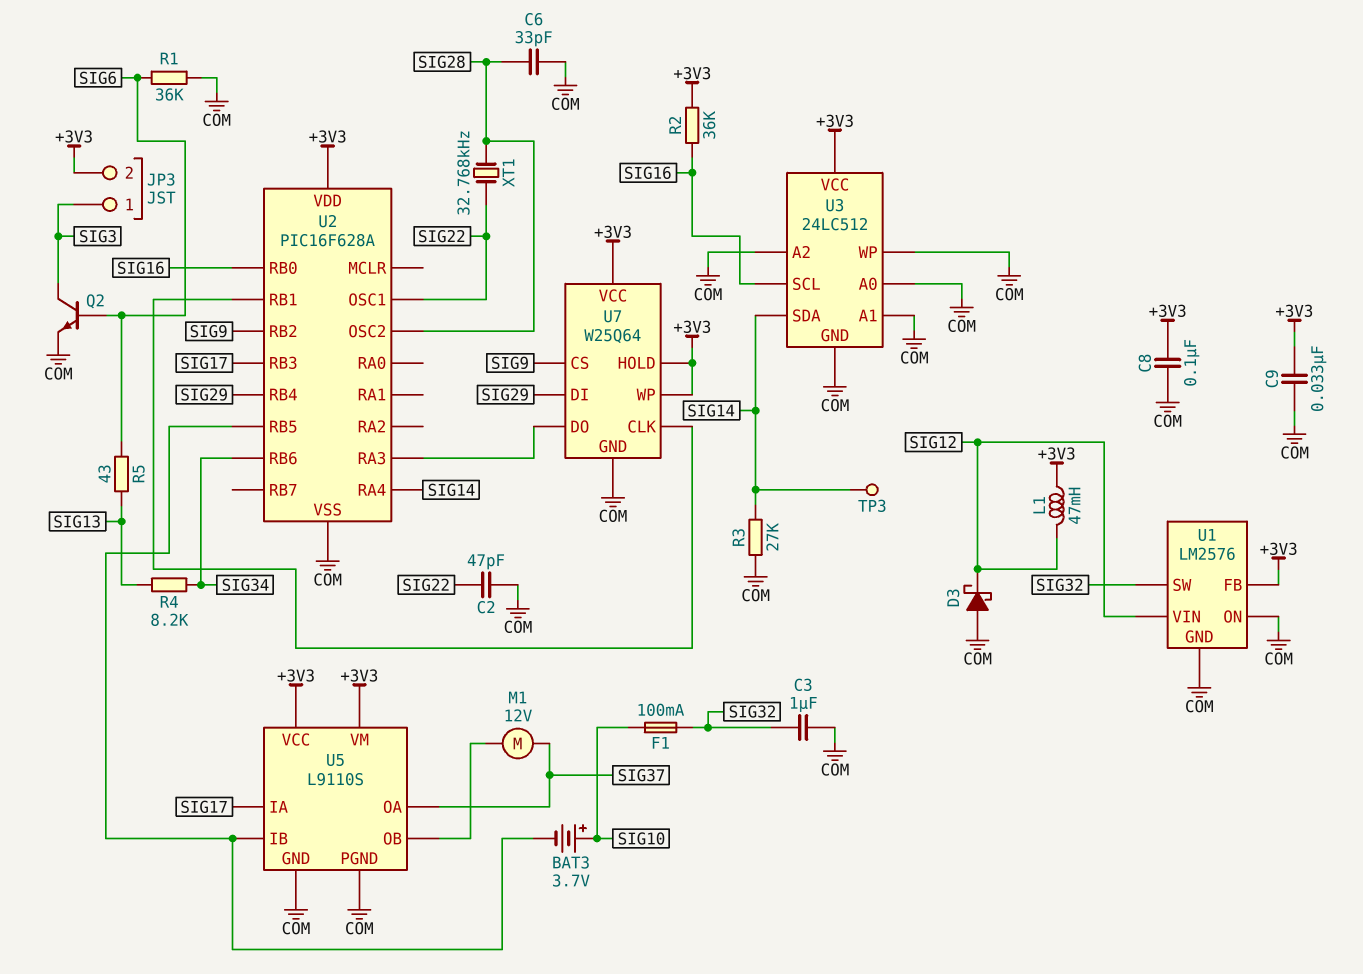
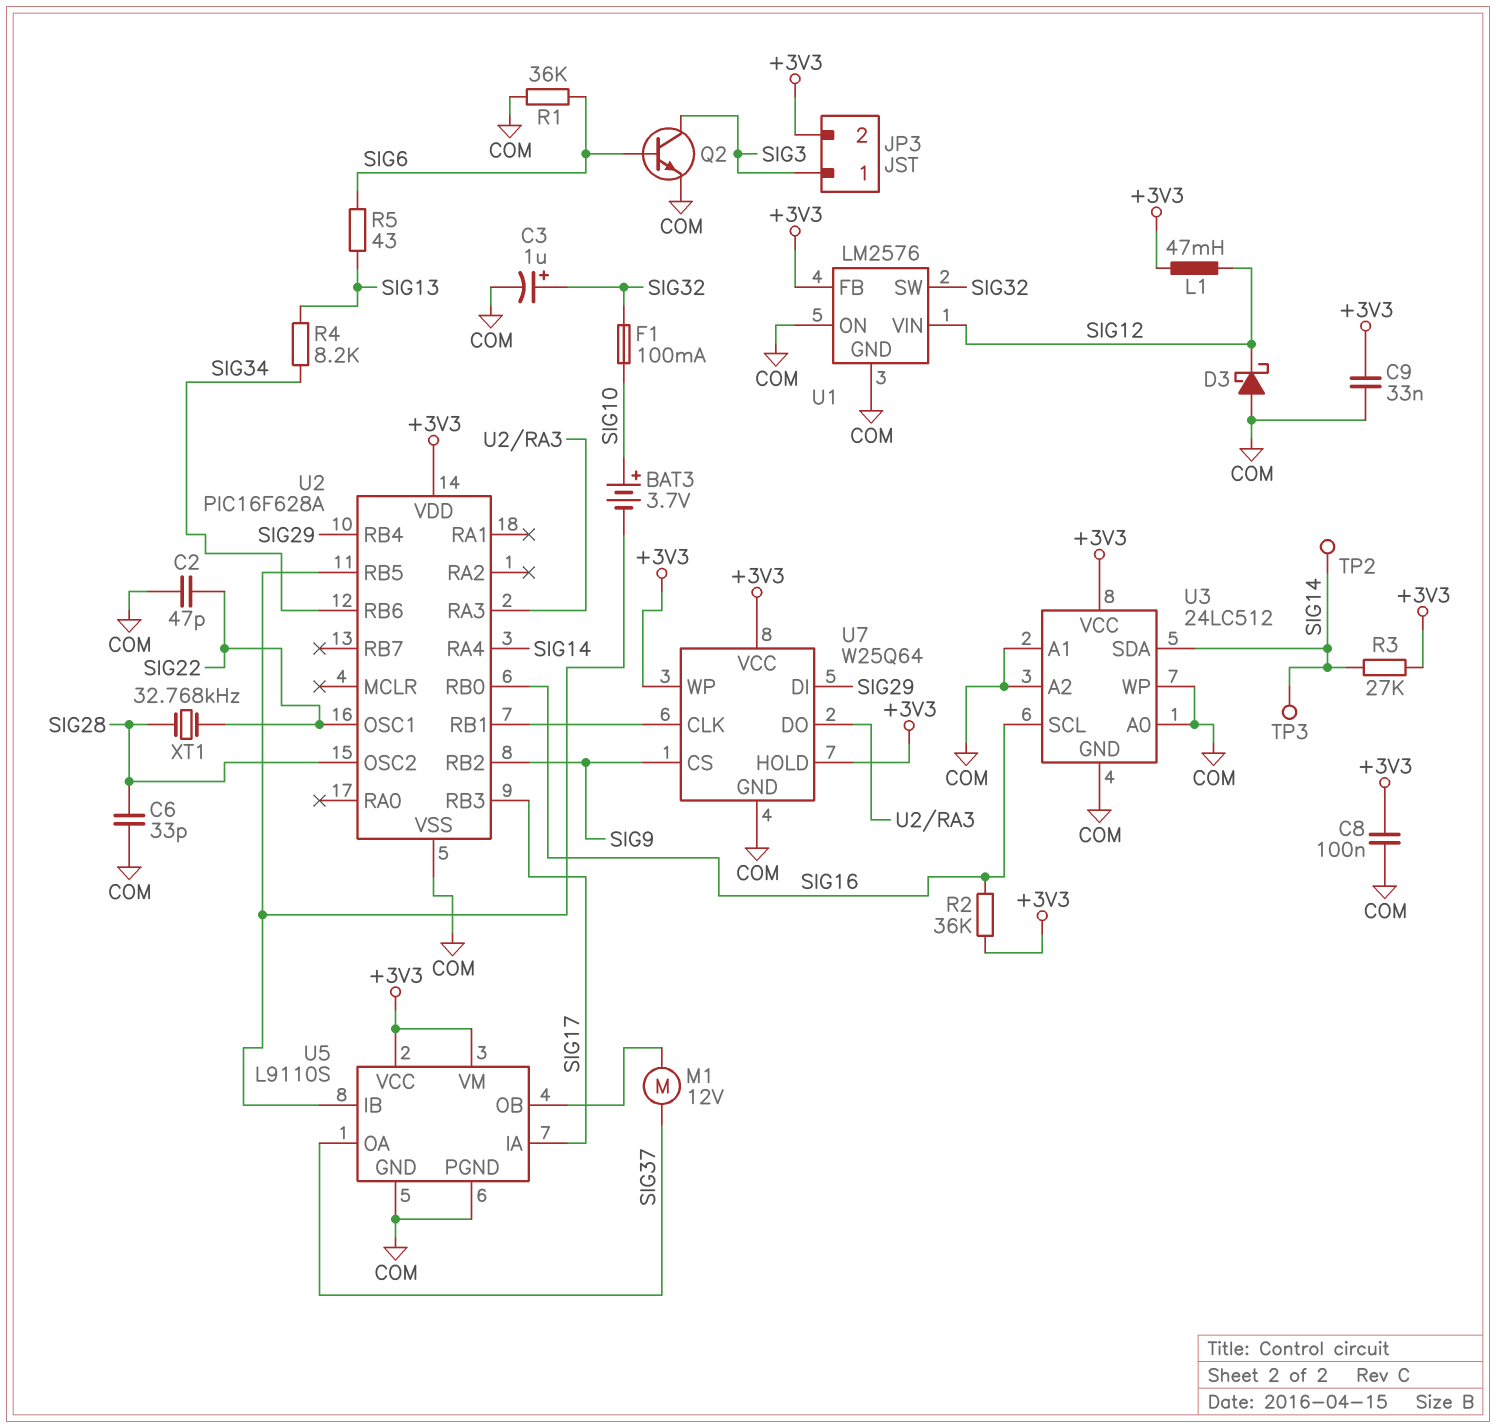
C3: 1uF (COM, SIG32) -> 1uF (plus SIG32, minus COM)
R3: 27k (COM, SIG14) -> 27k (+3V3, SIG14)
TP2: none -> test point (SIG14)

